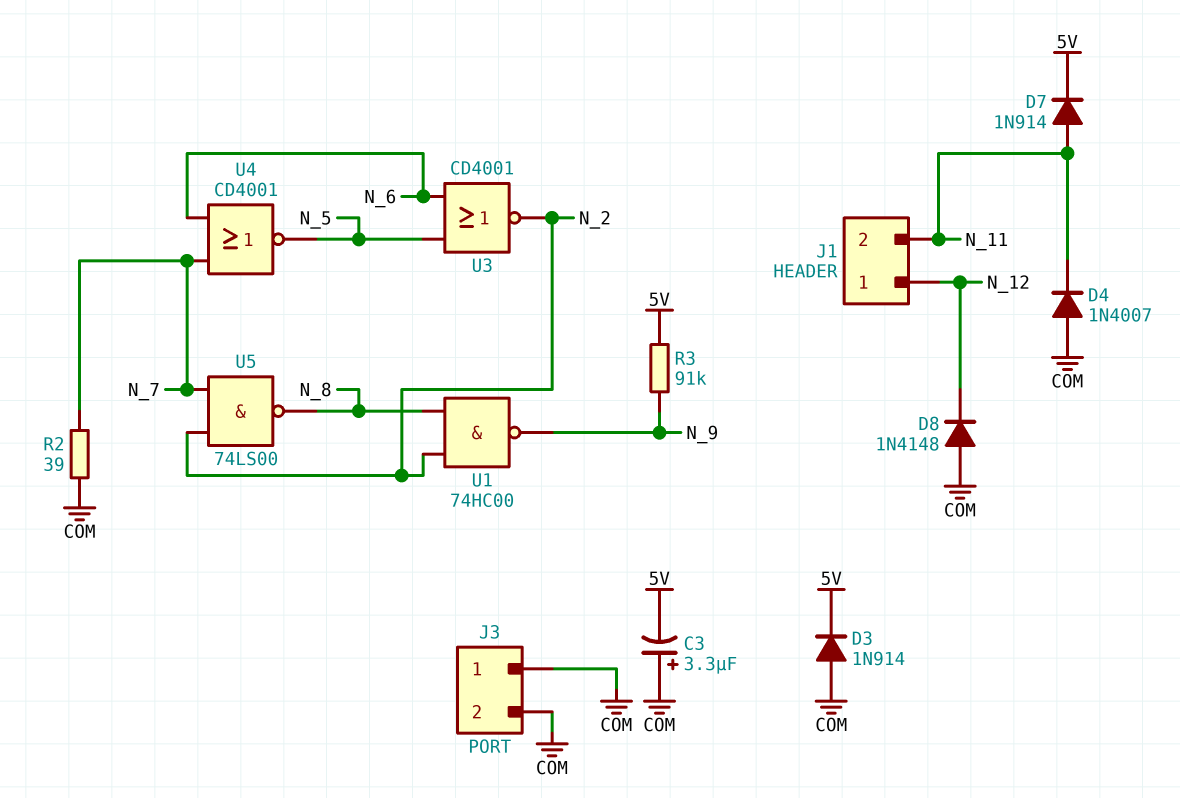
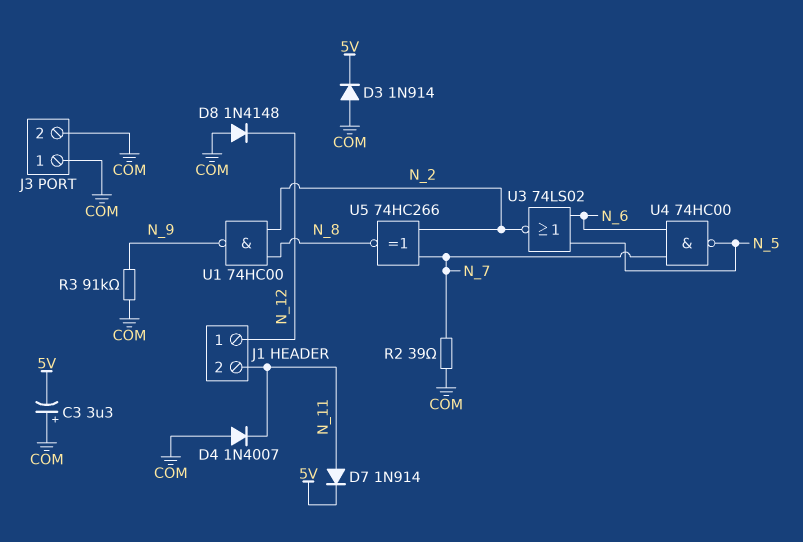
R3: 91k (5V, N_9) -> 91k (COM, N_9)
U3: NOR CD4001 (in N_5, in N_6, out N_2) -> NOR 74LS02 (in N_5, in N_6, out N_2)
U4: NOR CD4001 (in N_6, in N_7, out N_5) -> NAND 74HC00 (in N_6, in N_7, out N_5)
U5: NAND 74LS00 (in N_2, in N_7, out N_8) -> XNOR 74HC266 (in N_2, in N_7, out N_8)

